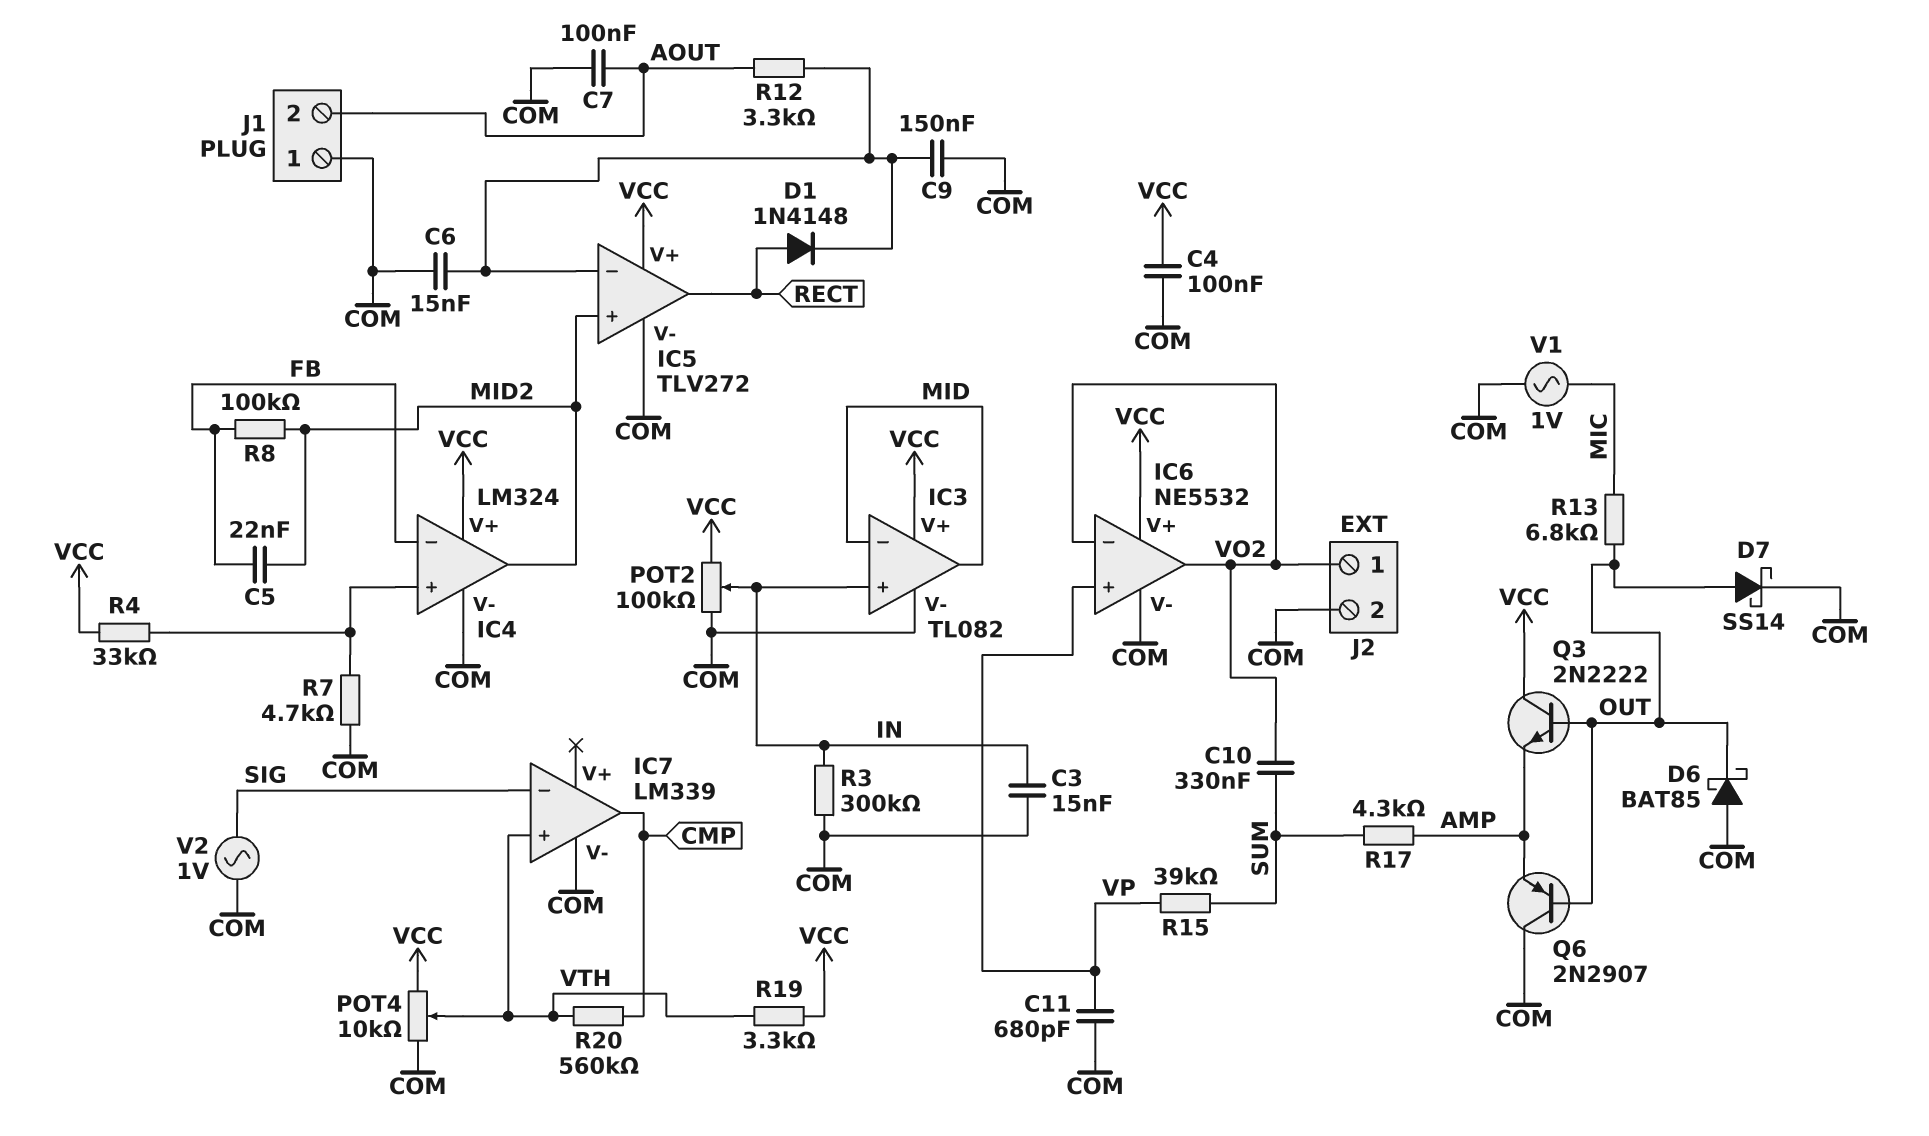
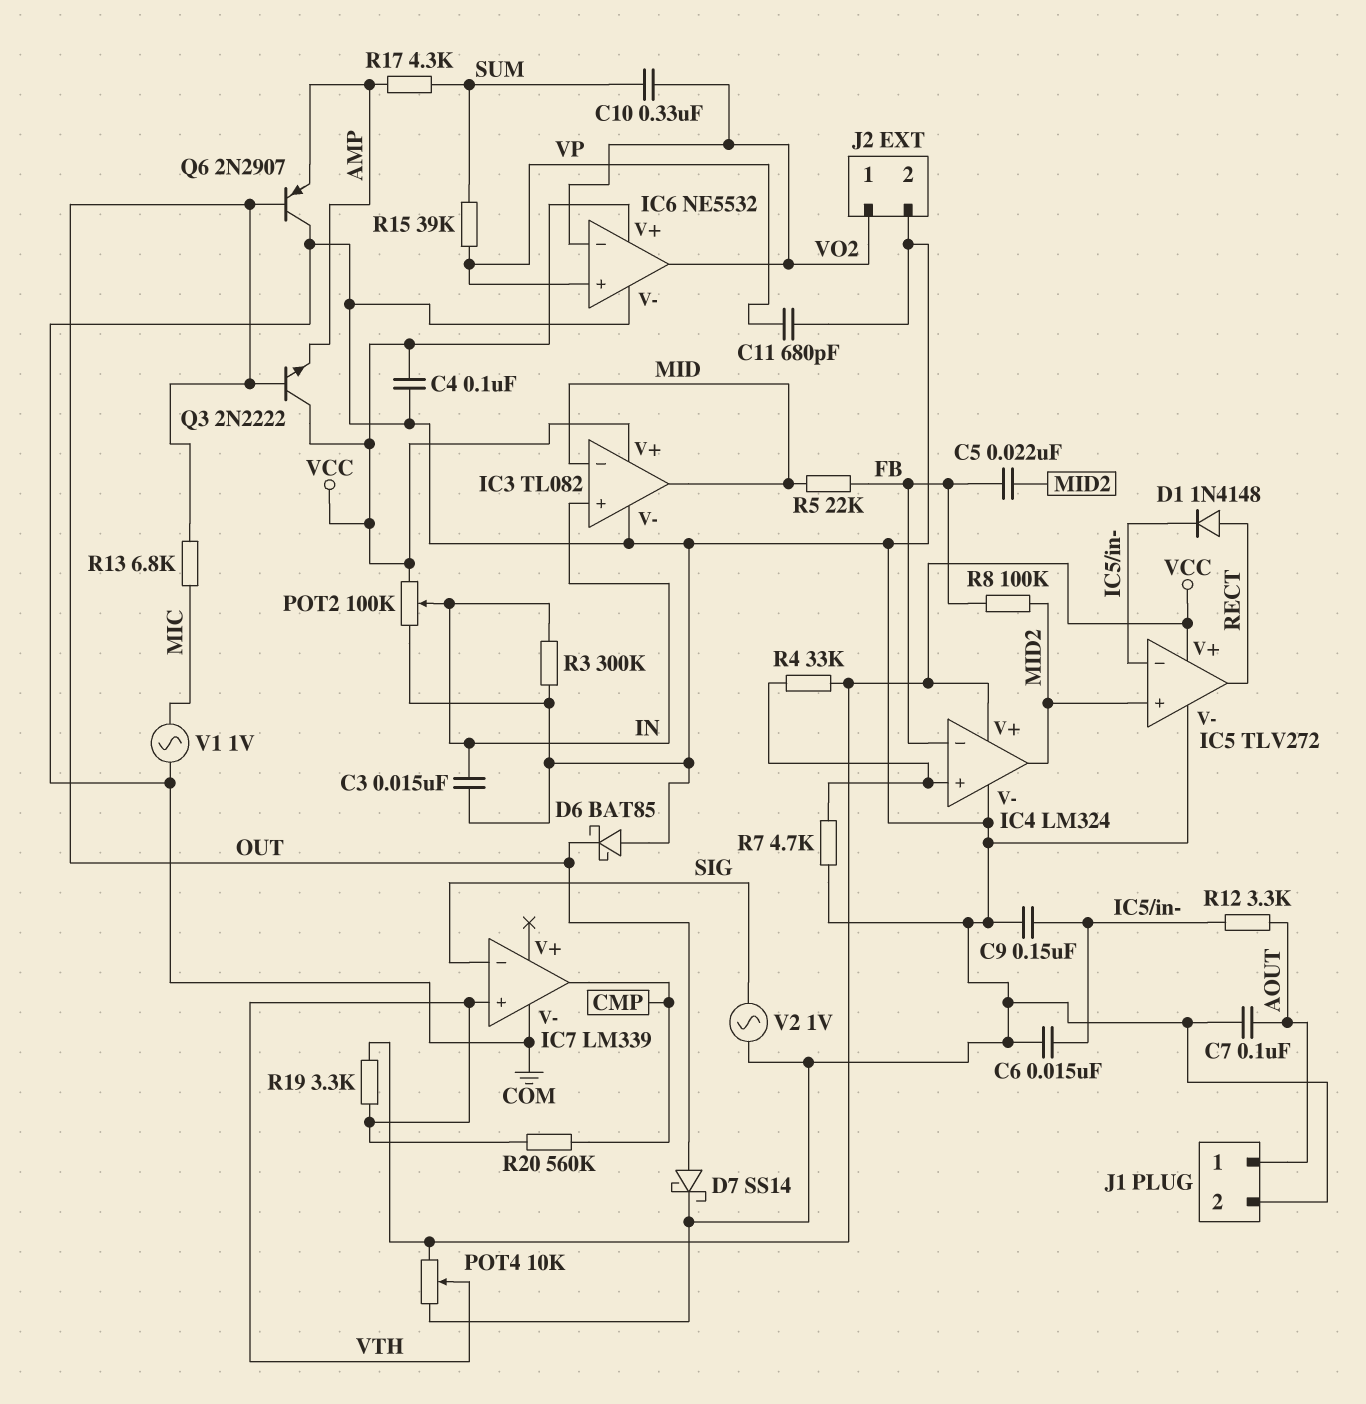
J1 pin 1: COM -> AOUT
J1 pin 2: AOUT -> COM
R5: none -> 22k (FB, MID)

